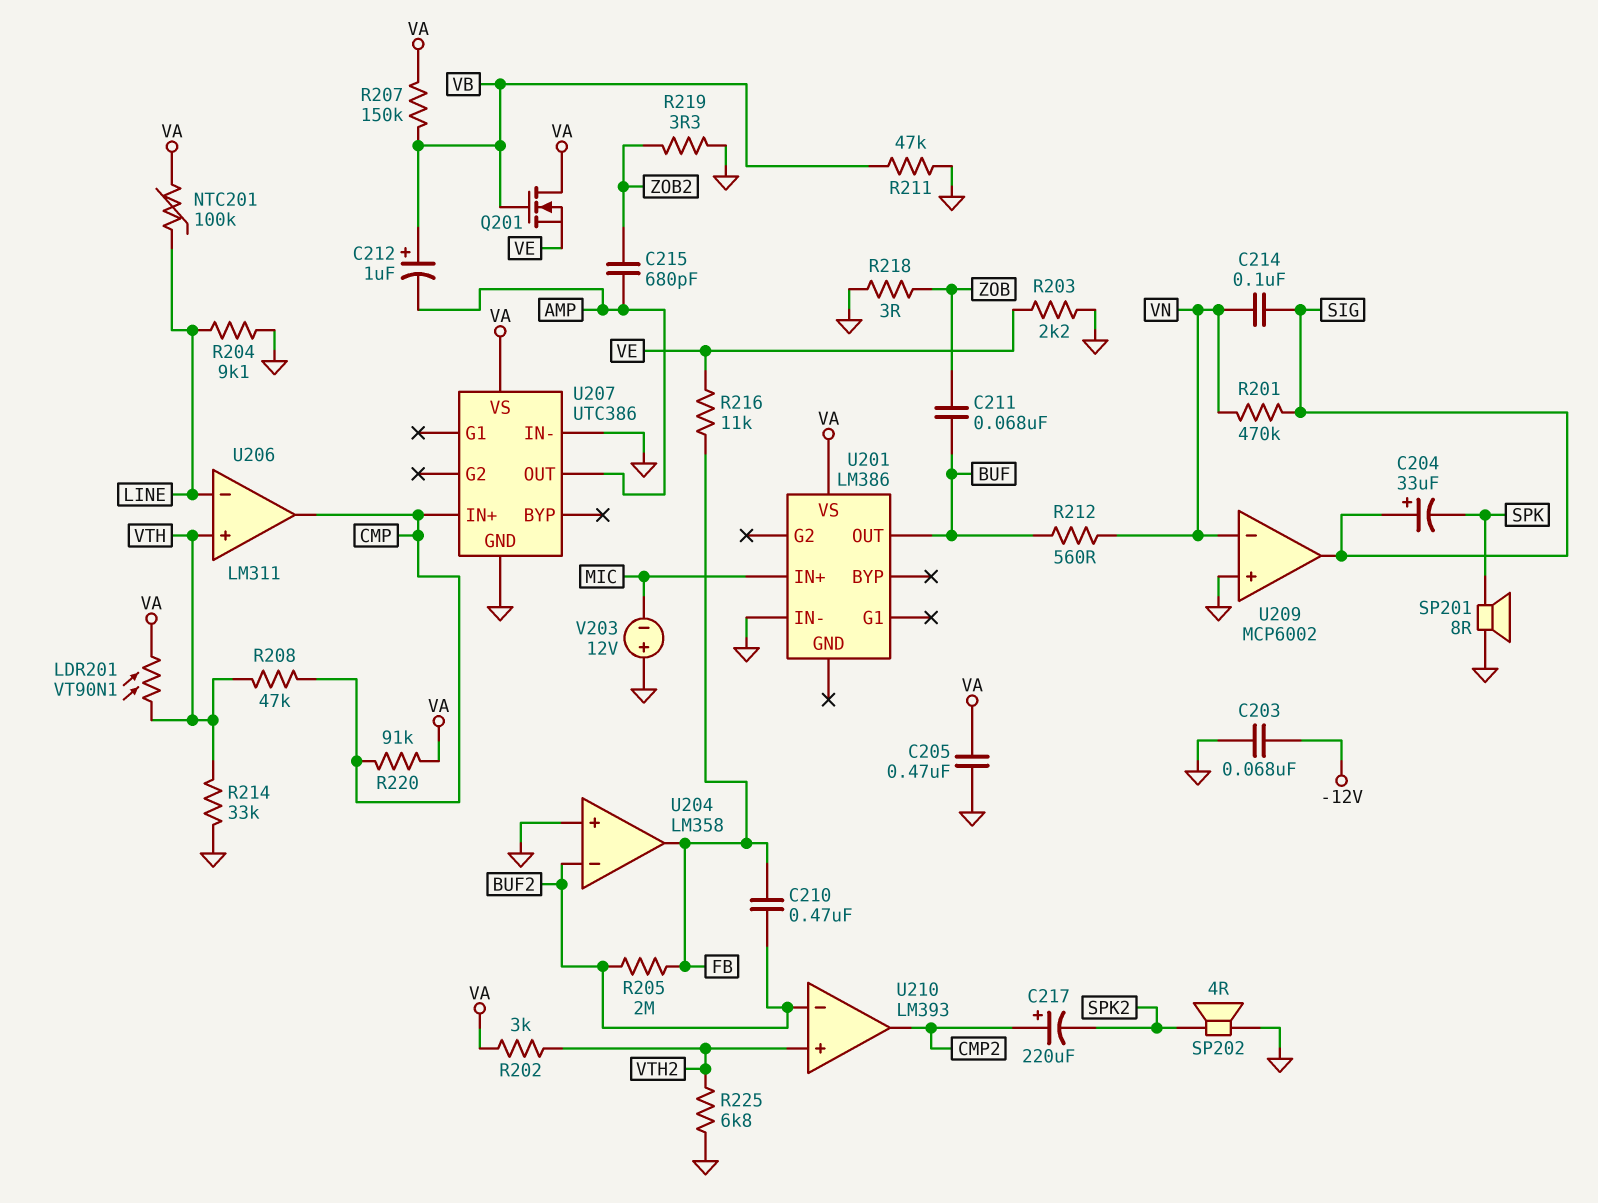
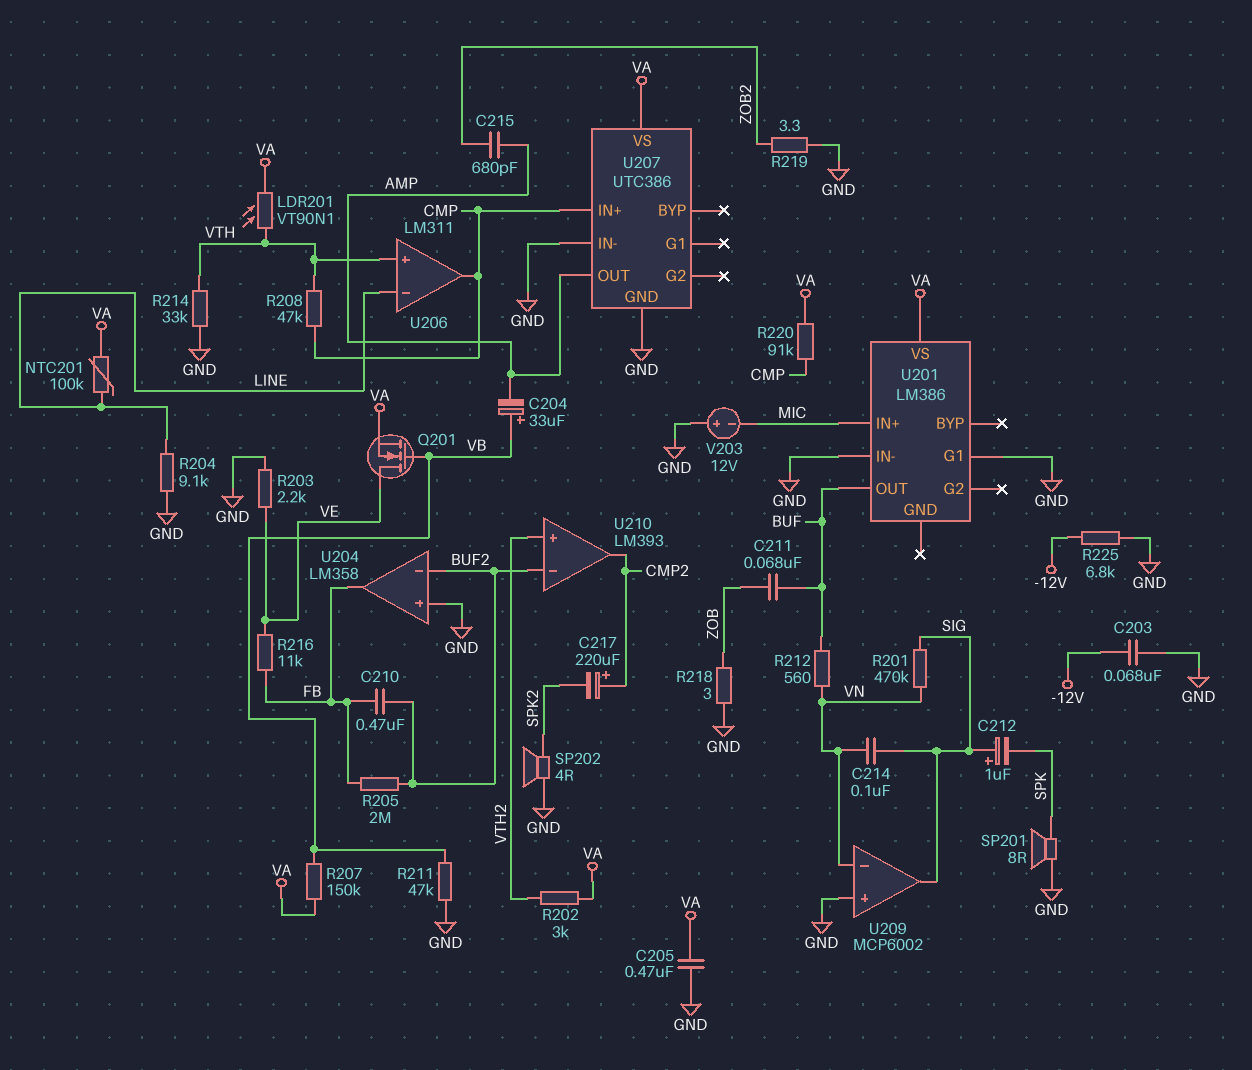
C204: 33uF (plus SIG, minus SPK) -> 33uF (plus VB, minus AMP)
C212: 1uF (plus VB, minus AMP) -> 1uF (plus SIG, minus SPK)
Q201: NMOS (G VB, D VA, S VE) -> NMOS (G VB, D VE, S VA)
R225: 6.8k (GND, VTH2) -> 6.8k (-12V, GND)
U201 pin G1: none -> GND

